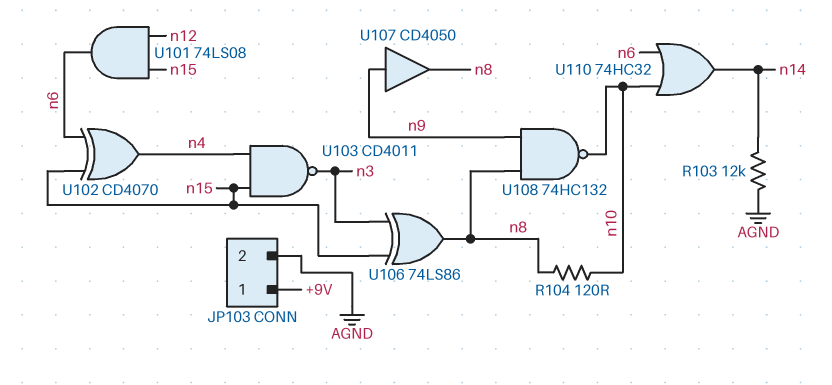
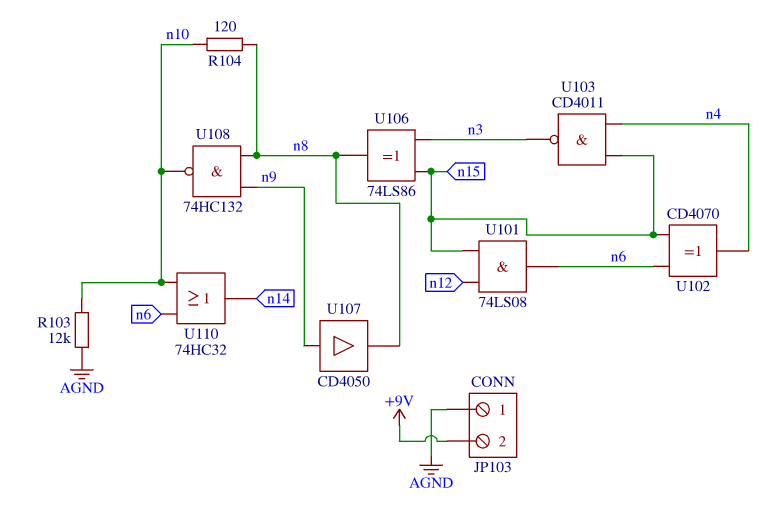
JP103 pin 1: +9V -> AGND
JP103 pin 2: AGND -> +9V
R103: 12k (AGND, n14) -> 12k (AGND, n10)

